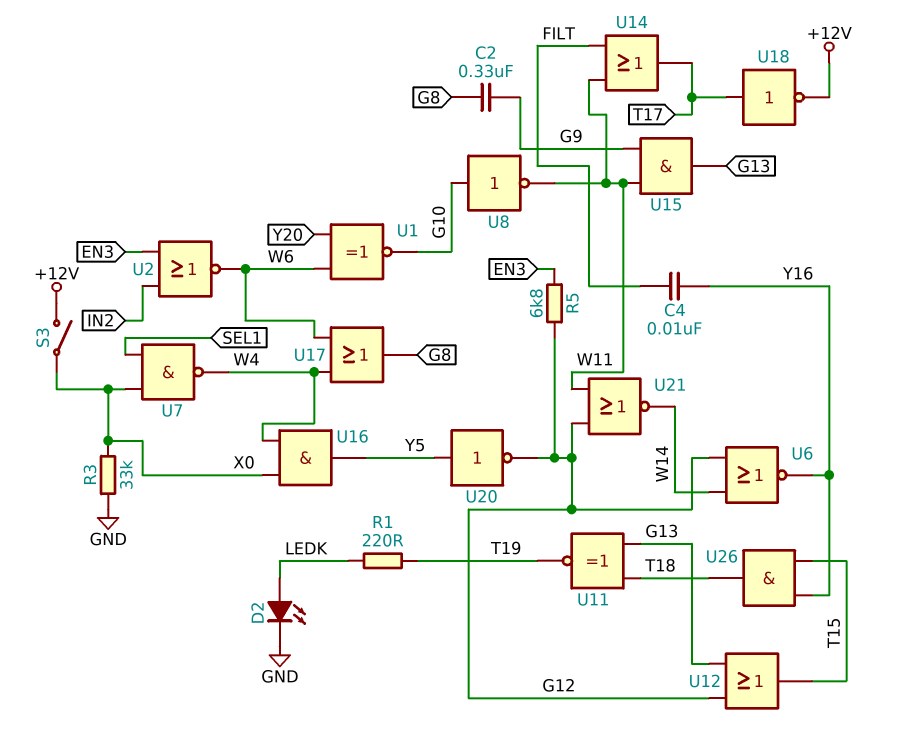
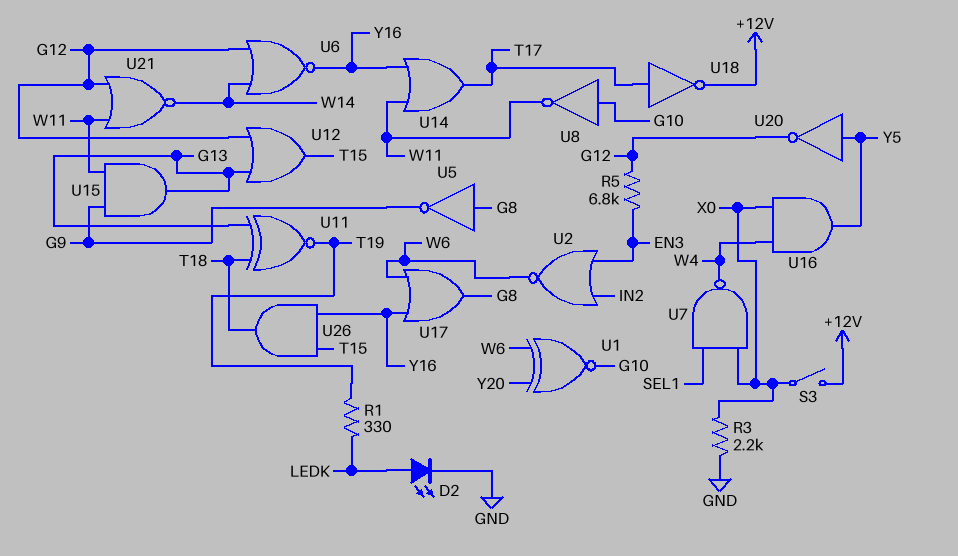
C2: 330nF (G8, G9) -> none
C4: 10nF (FILT, Y16) -> none
R1: 220 (LEDK, T19) -> 330 (LEDK, T19)
R3: 33k (GND, X0) -> 2.2k (GND, X0)
U5: none -> NOT (in G8, out G9)
U14: OR (in FILT, in W11, out T17) -> OR (in W11, in Y16, out T17)
U17: OR (in W4, in W6, out G8) -> OR (in W6, in Y16, out G8)

